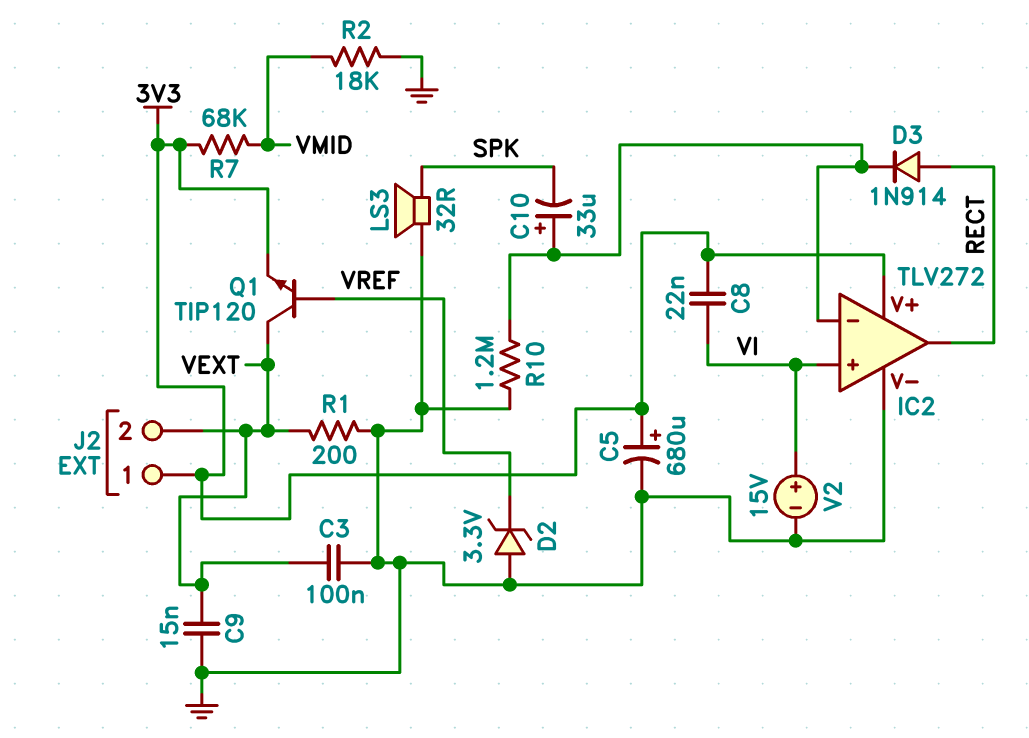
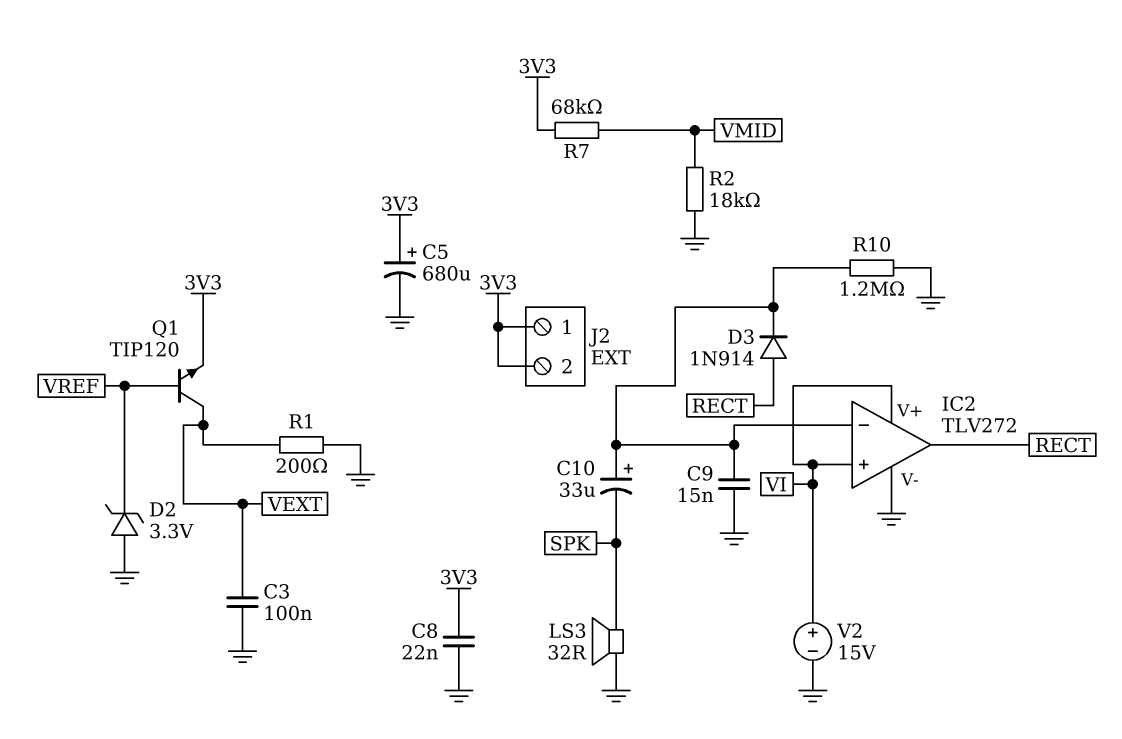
C8: 22nF (3V3, VI) -> 22nF (3V3, GND)
C9: 15nF (GND, VEXT) -> 15nF (GND, IC2/in-)
IC2 pin V+: 3V3 -> VI
J2 pin 2: VEXT -> 3V3

